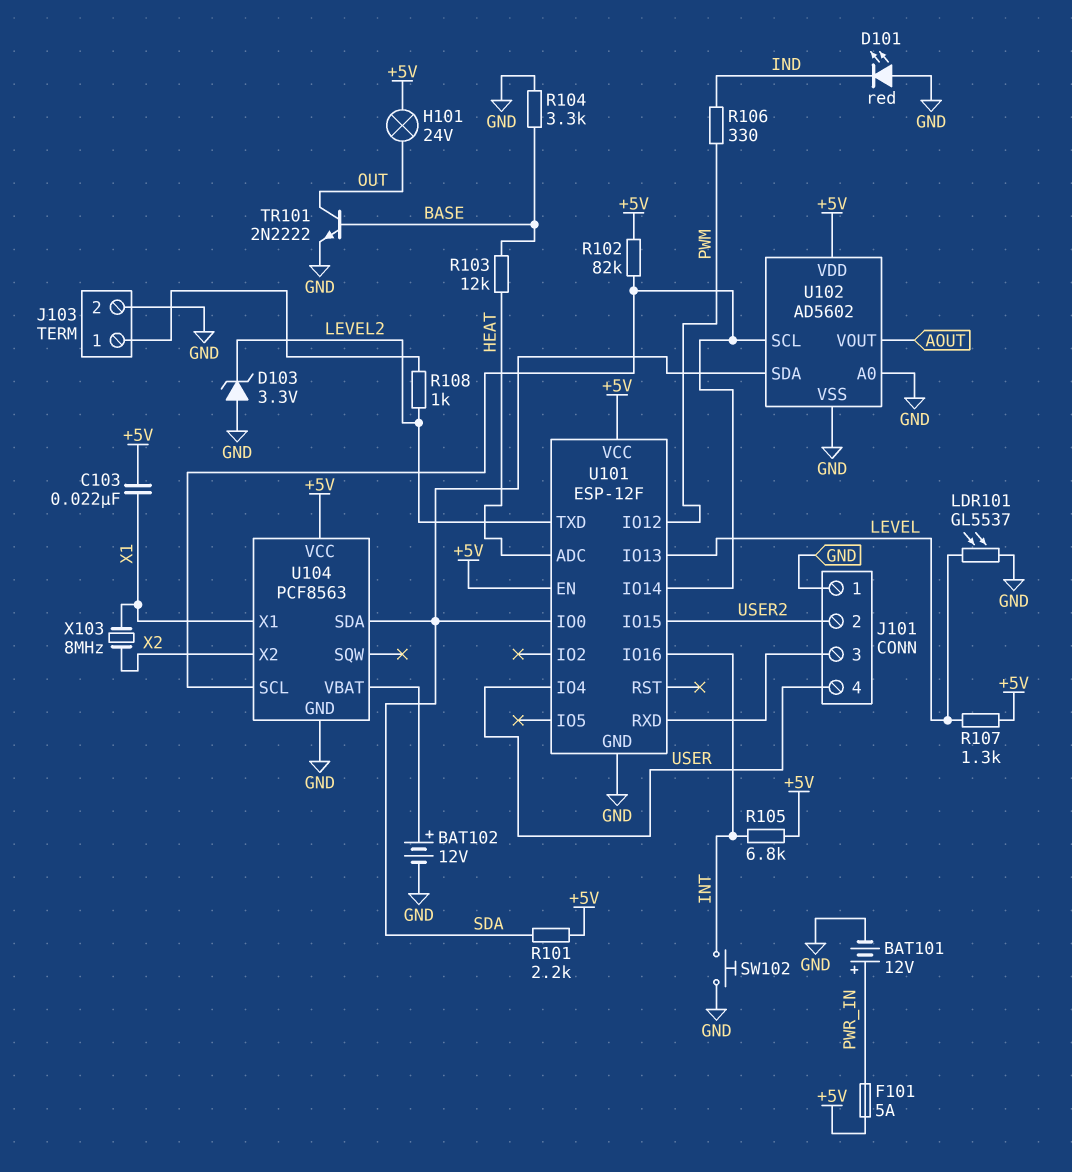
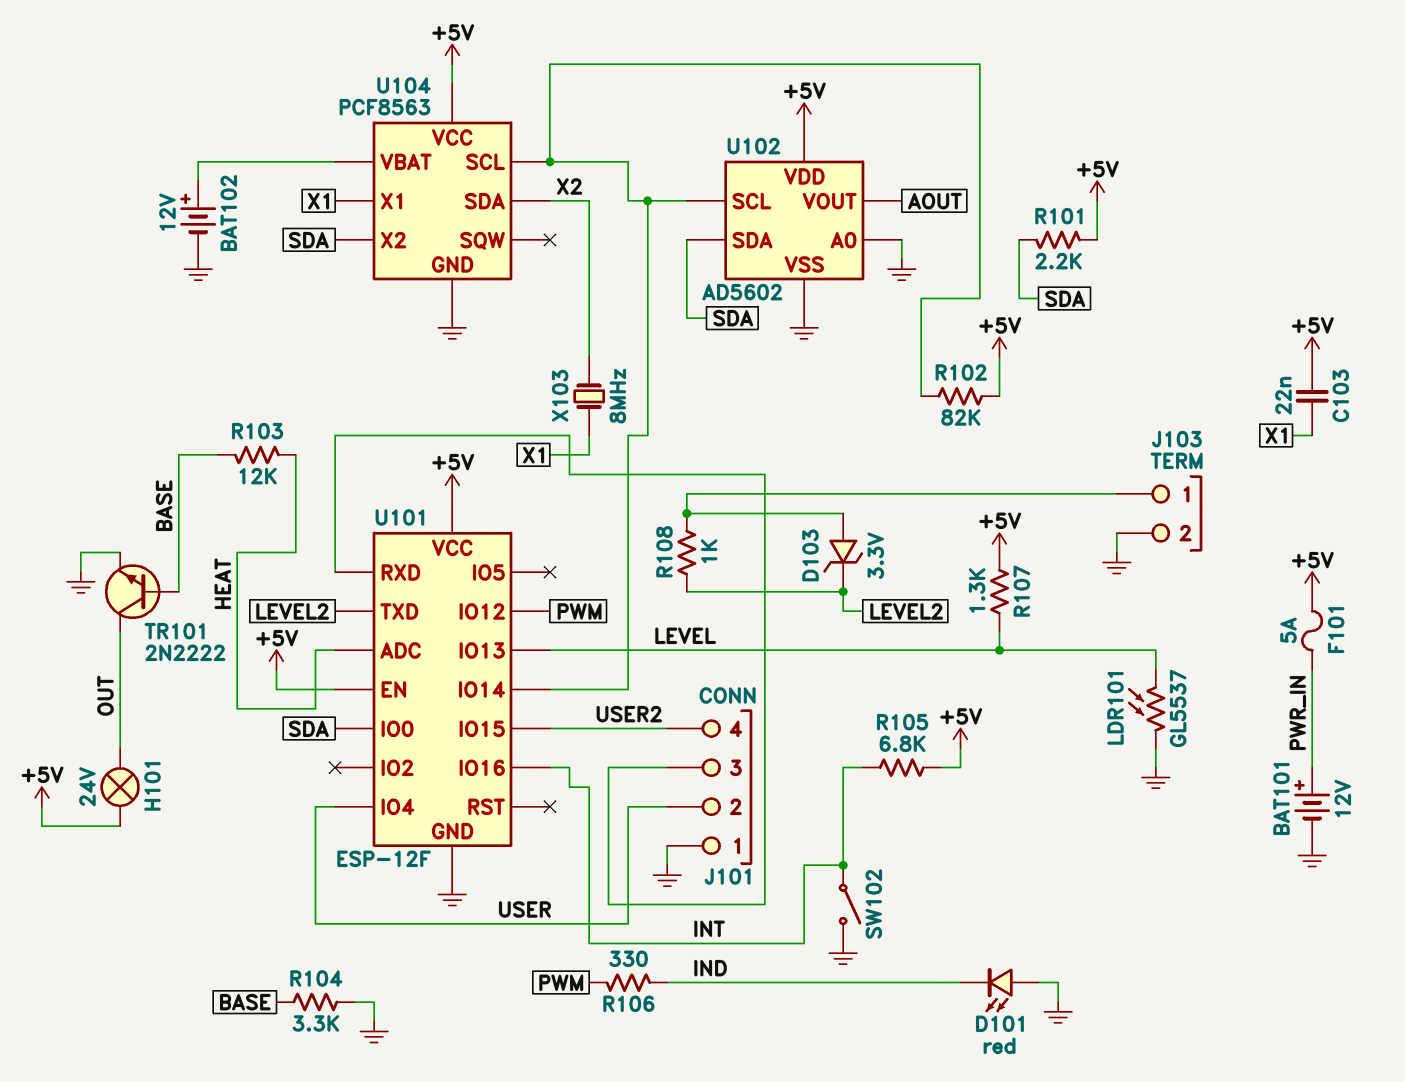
D103: zener 3.3V (A GND, K LEVEL2) -> zener 3.3V (A J103/1, K LEVEL2)
J101 pin 2: USER2 -> USER
J101 pin 4: USER -> USER2
SW102: button (GND, INT) -> switch (GND, INT)
U104 pin SDA: SDA -> X2
U104 pin X2: X2 -> SDA

